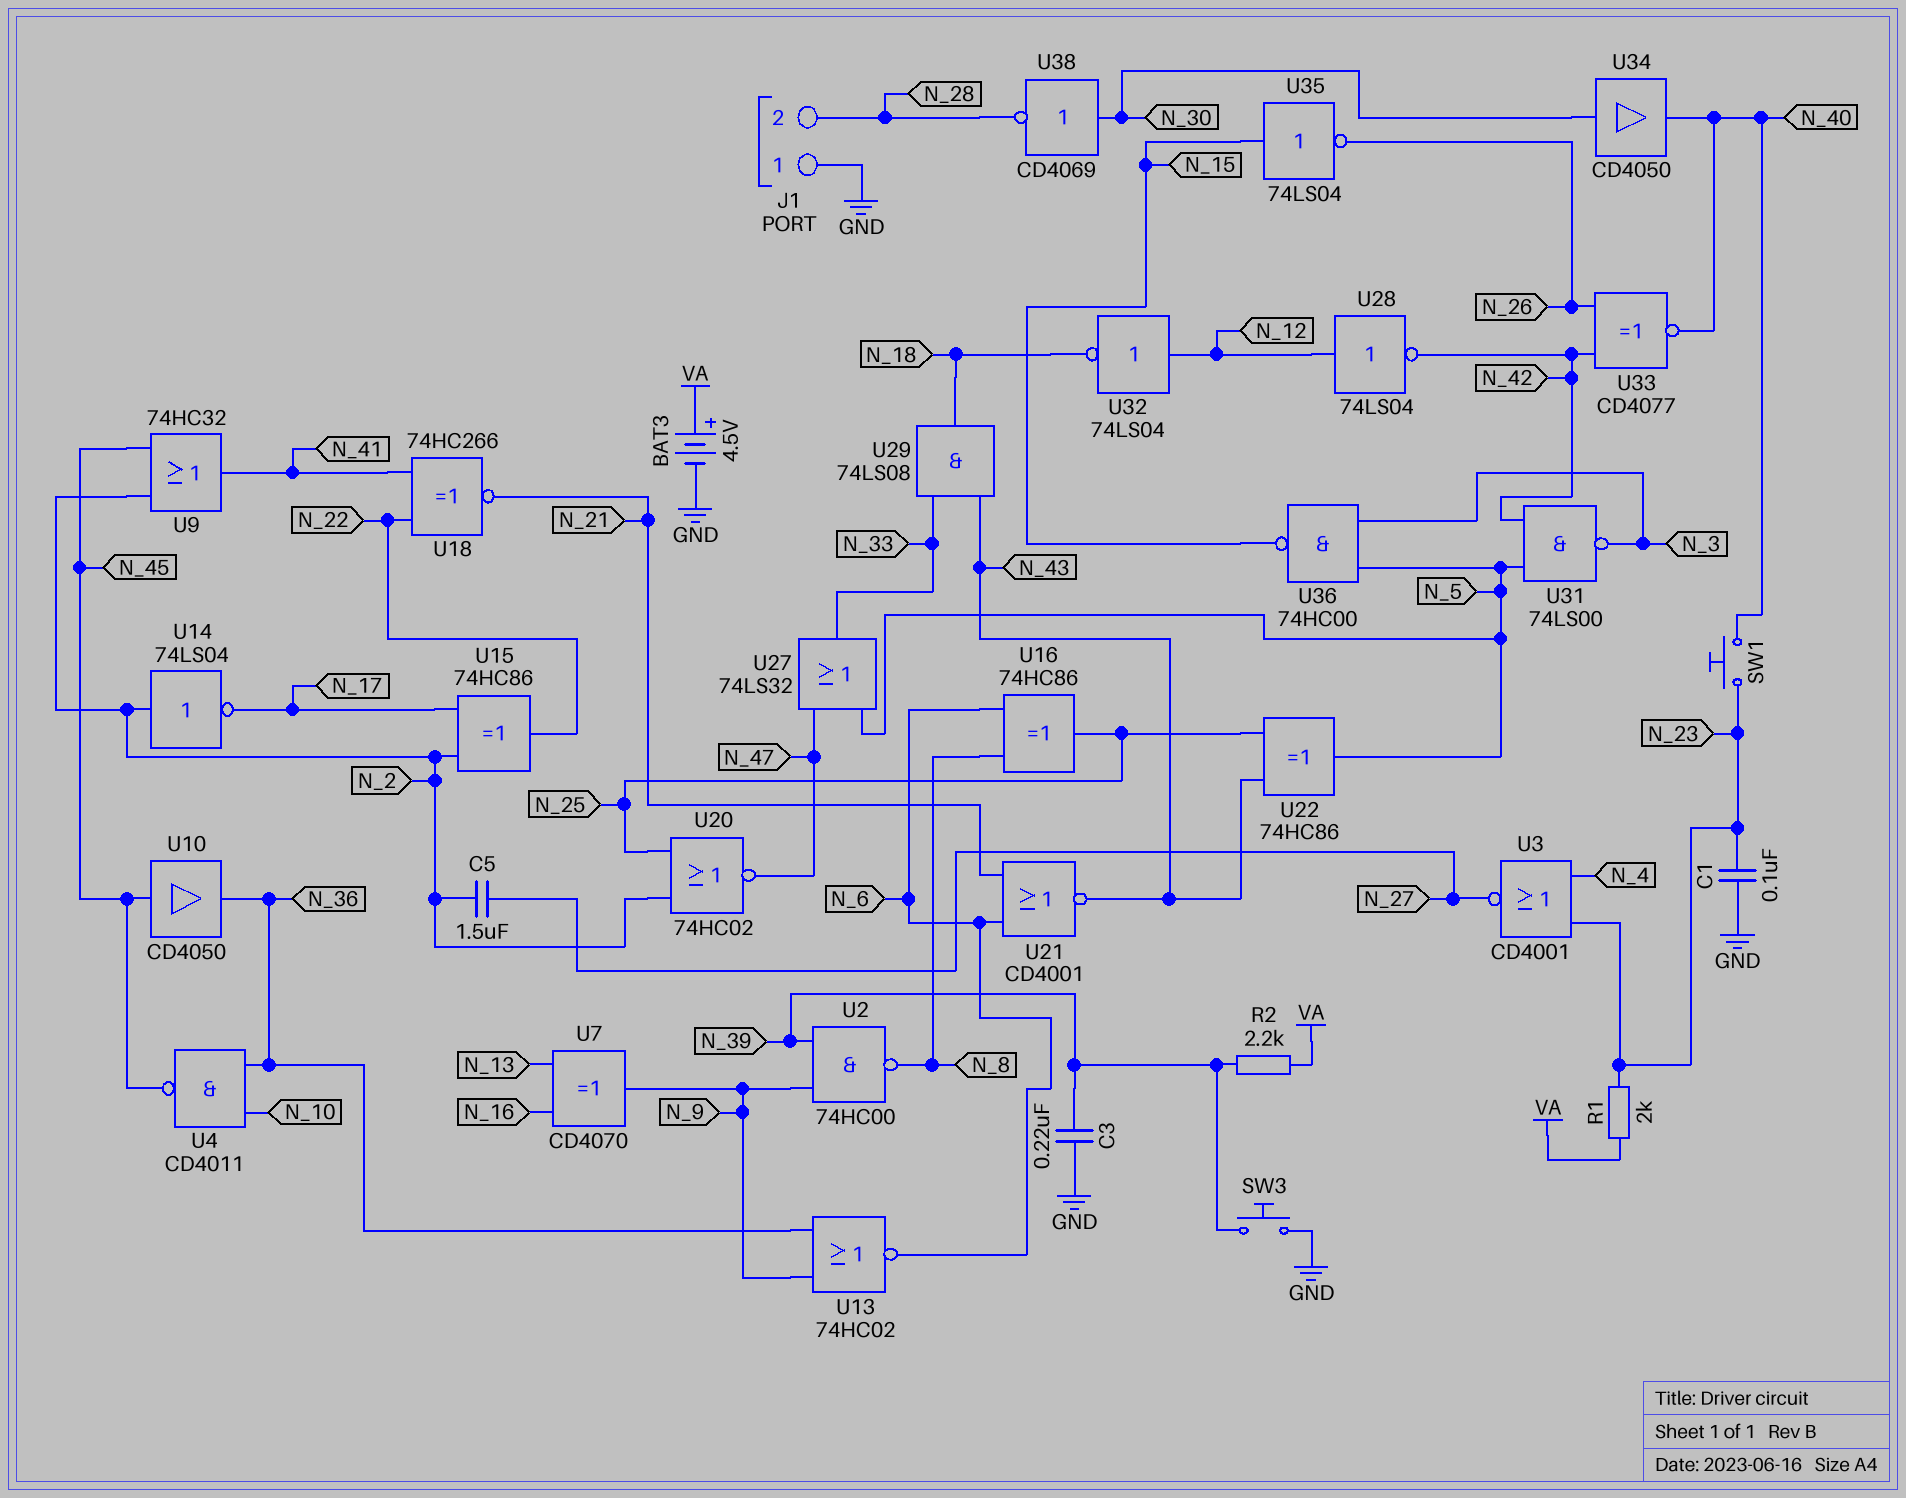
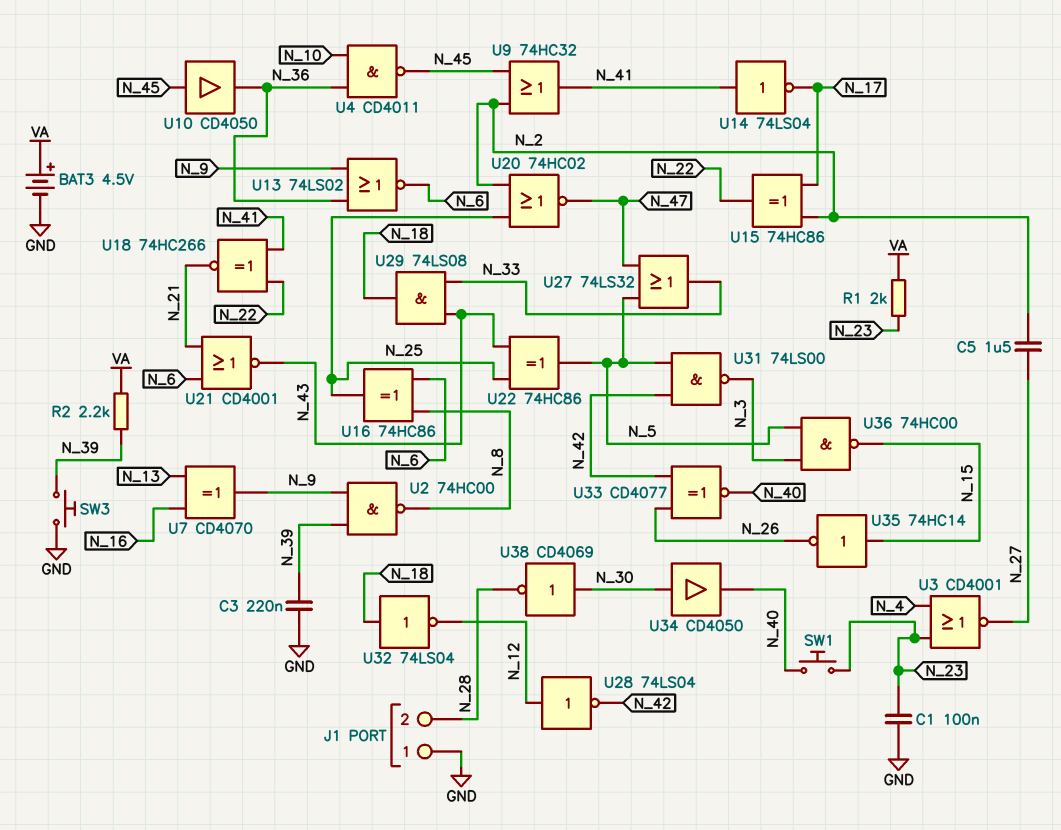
U13: NOR 74HC02 (in N_9, in N_36, out N_6) -> NOR 74LS02 (in N_9, in N_36, out N_6)
U14: NOT 74LS04 (in N_2, out N_17) -> NOT 74LS04 (in N_41, out N_17)
U32: NOT 74LS04 (in N_12, out N_18) -> NOT 74LS04 (in N_18, out N_12)
U35: NOT 74LS04 (in N_15, out N_26) -> NOT 74HC14 (in N_15, out N_26)

